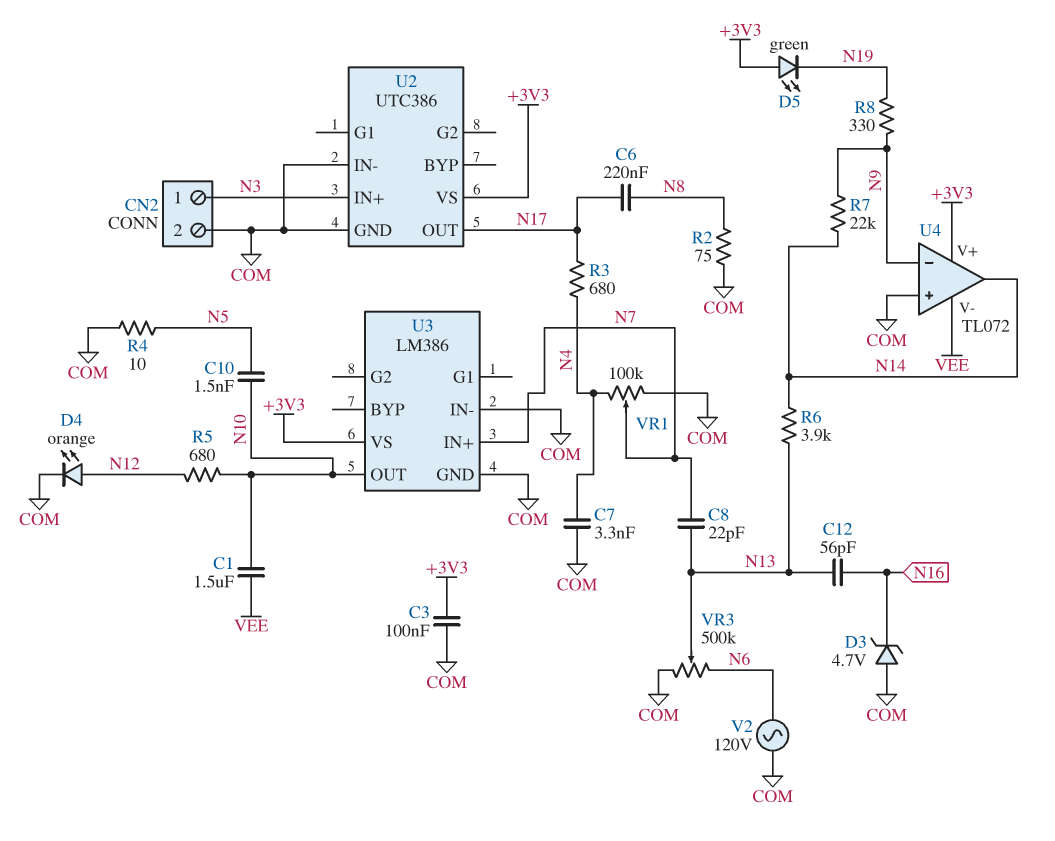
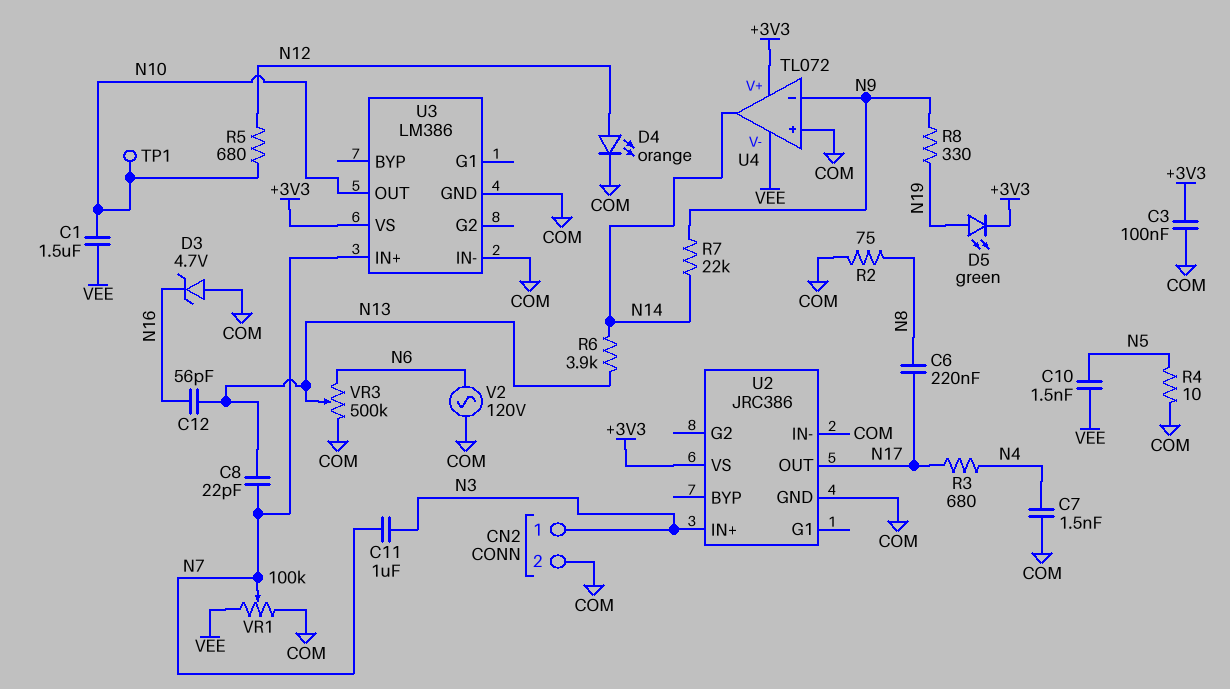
C7: 3.3nF (COM, N4) -> 1.5nF (COM, N4)
C10: 1.5nF (N5, N10) -> 1.5nF (N5, VEE)
C11: none -> 1uF (N3, N7)
D5: LED green (A +3V3, K N19) -> LED green (A N19, K +3V3)
TP1: none -> test point (N10)
U2: UTC386 -> JRC386
VR1: 100k (COM, N4, wiper N7) -> 100k (COM, VEE, wiper N7)

